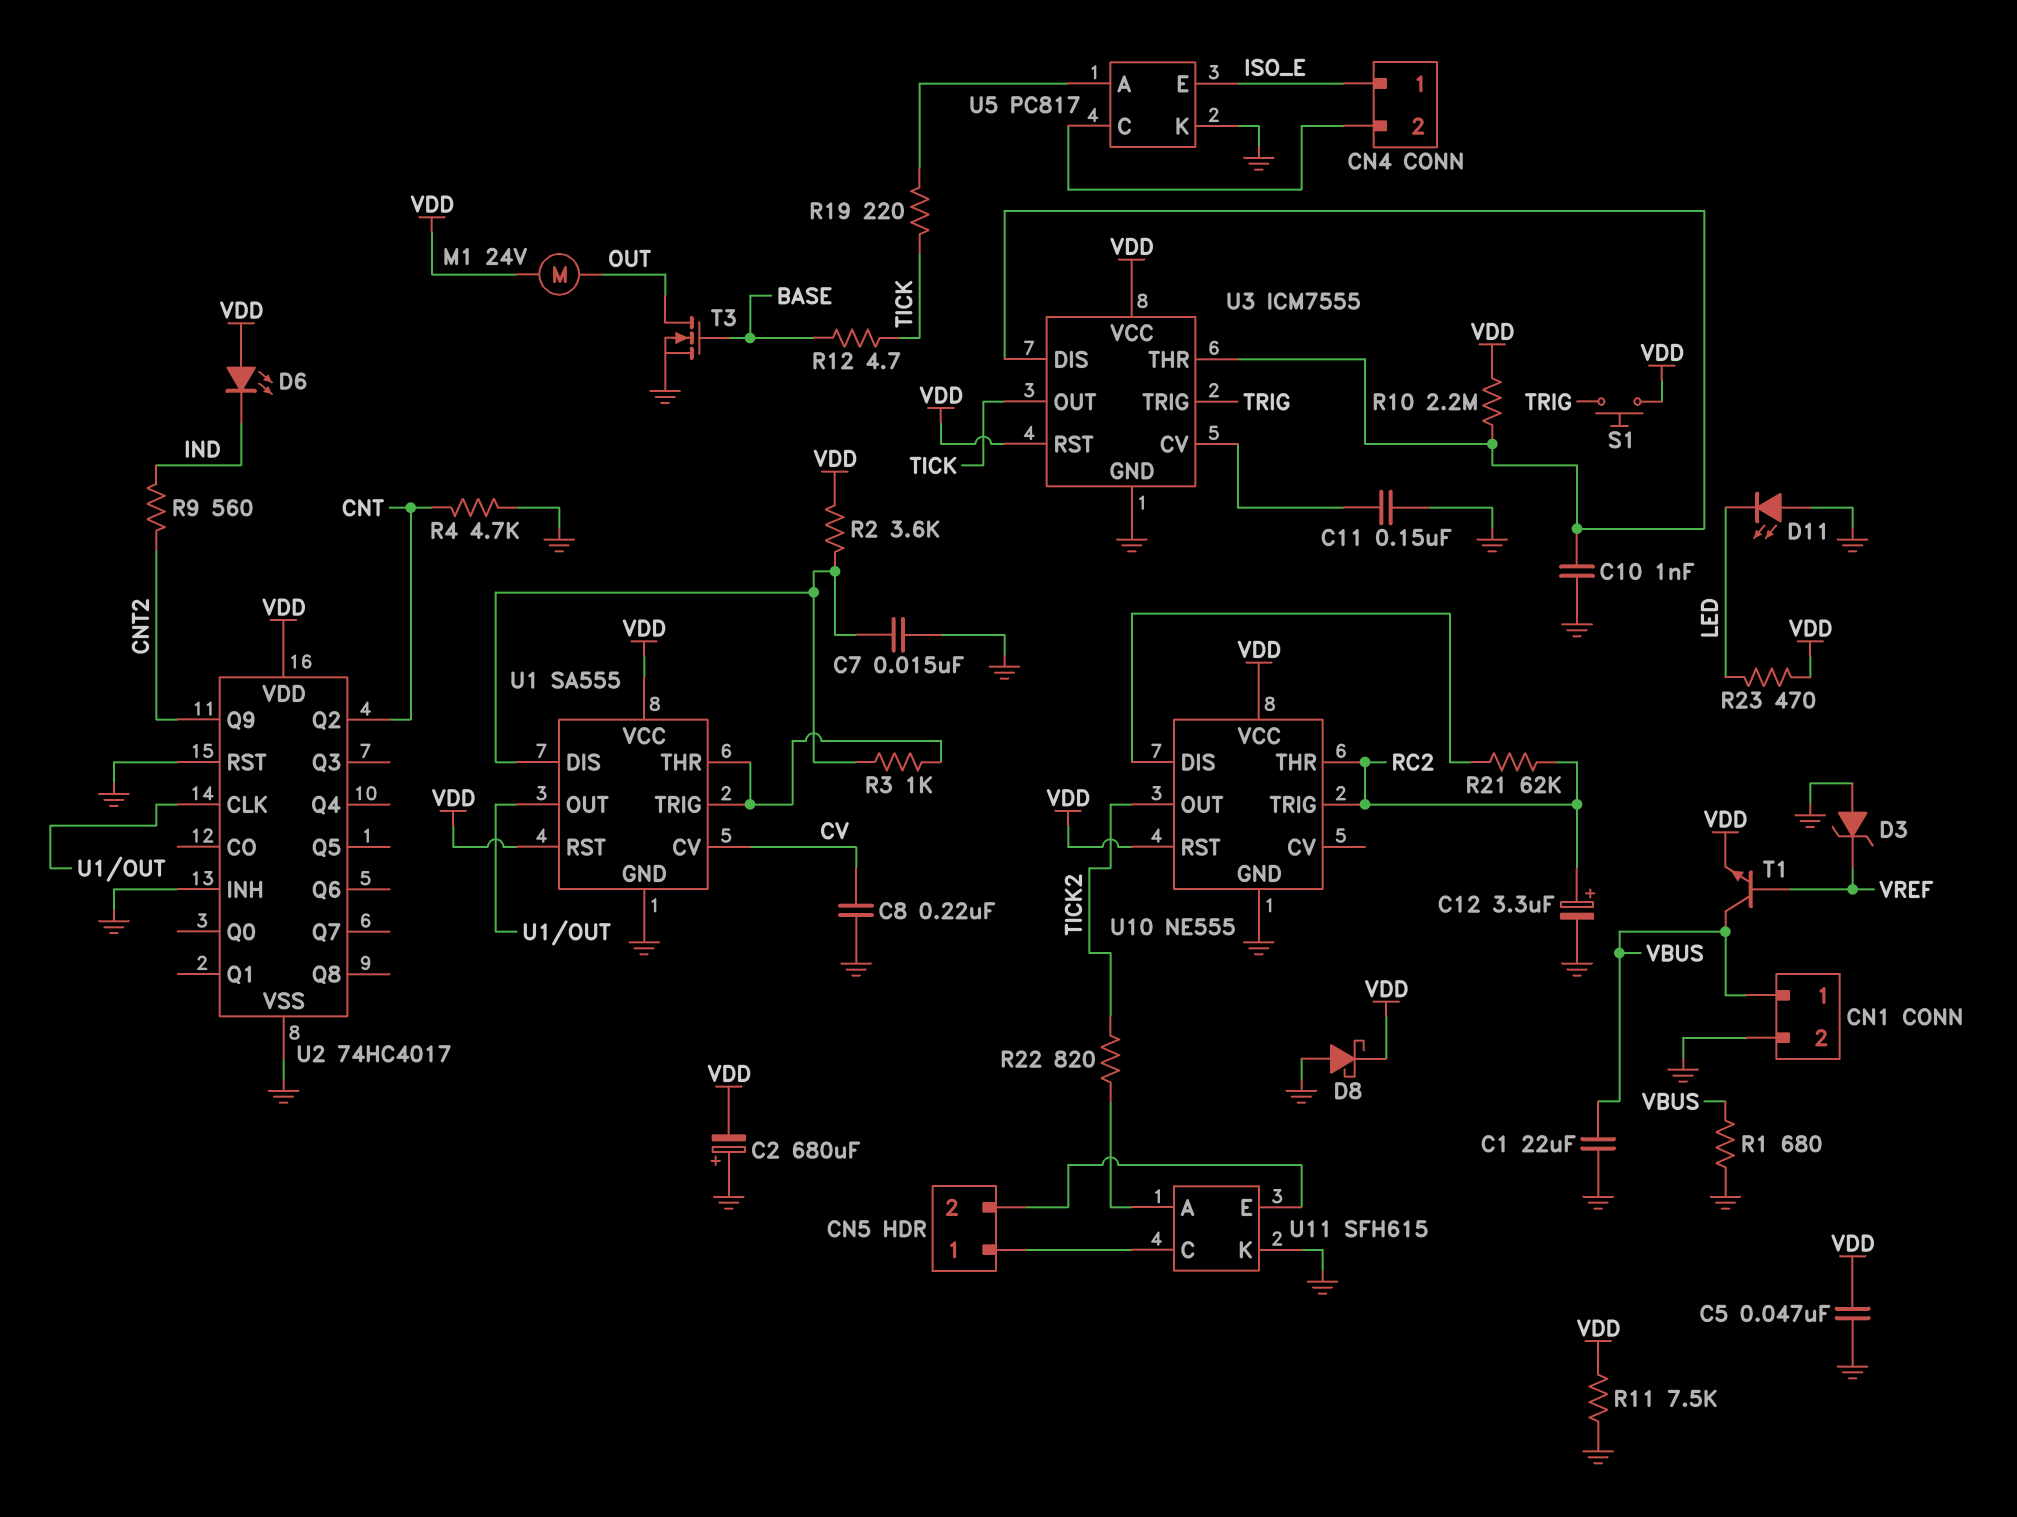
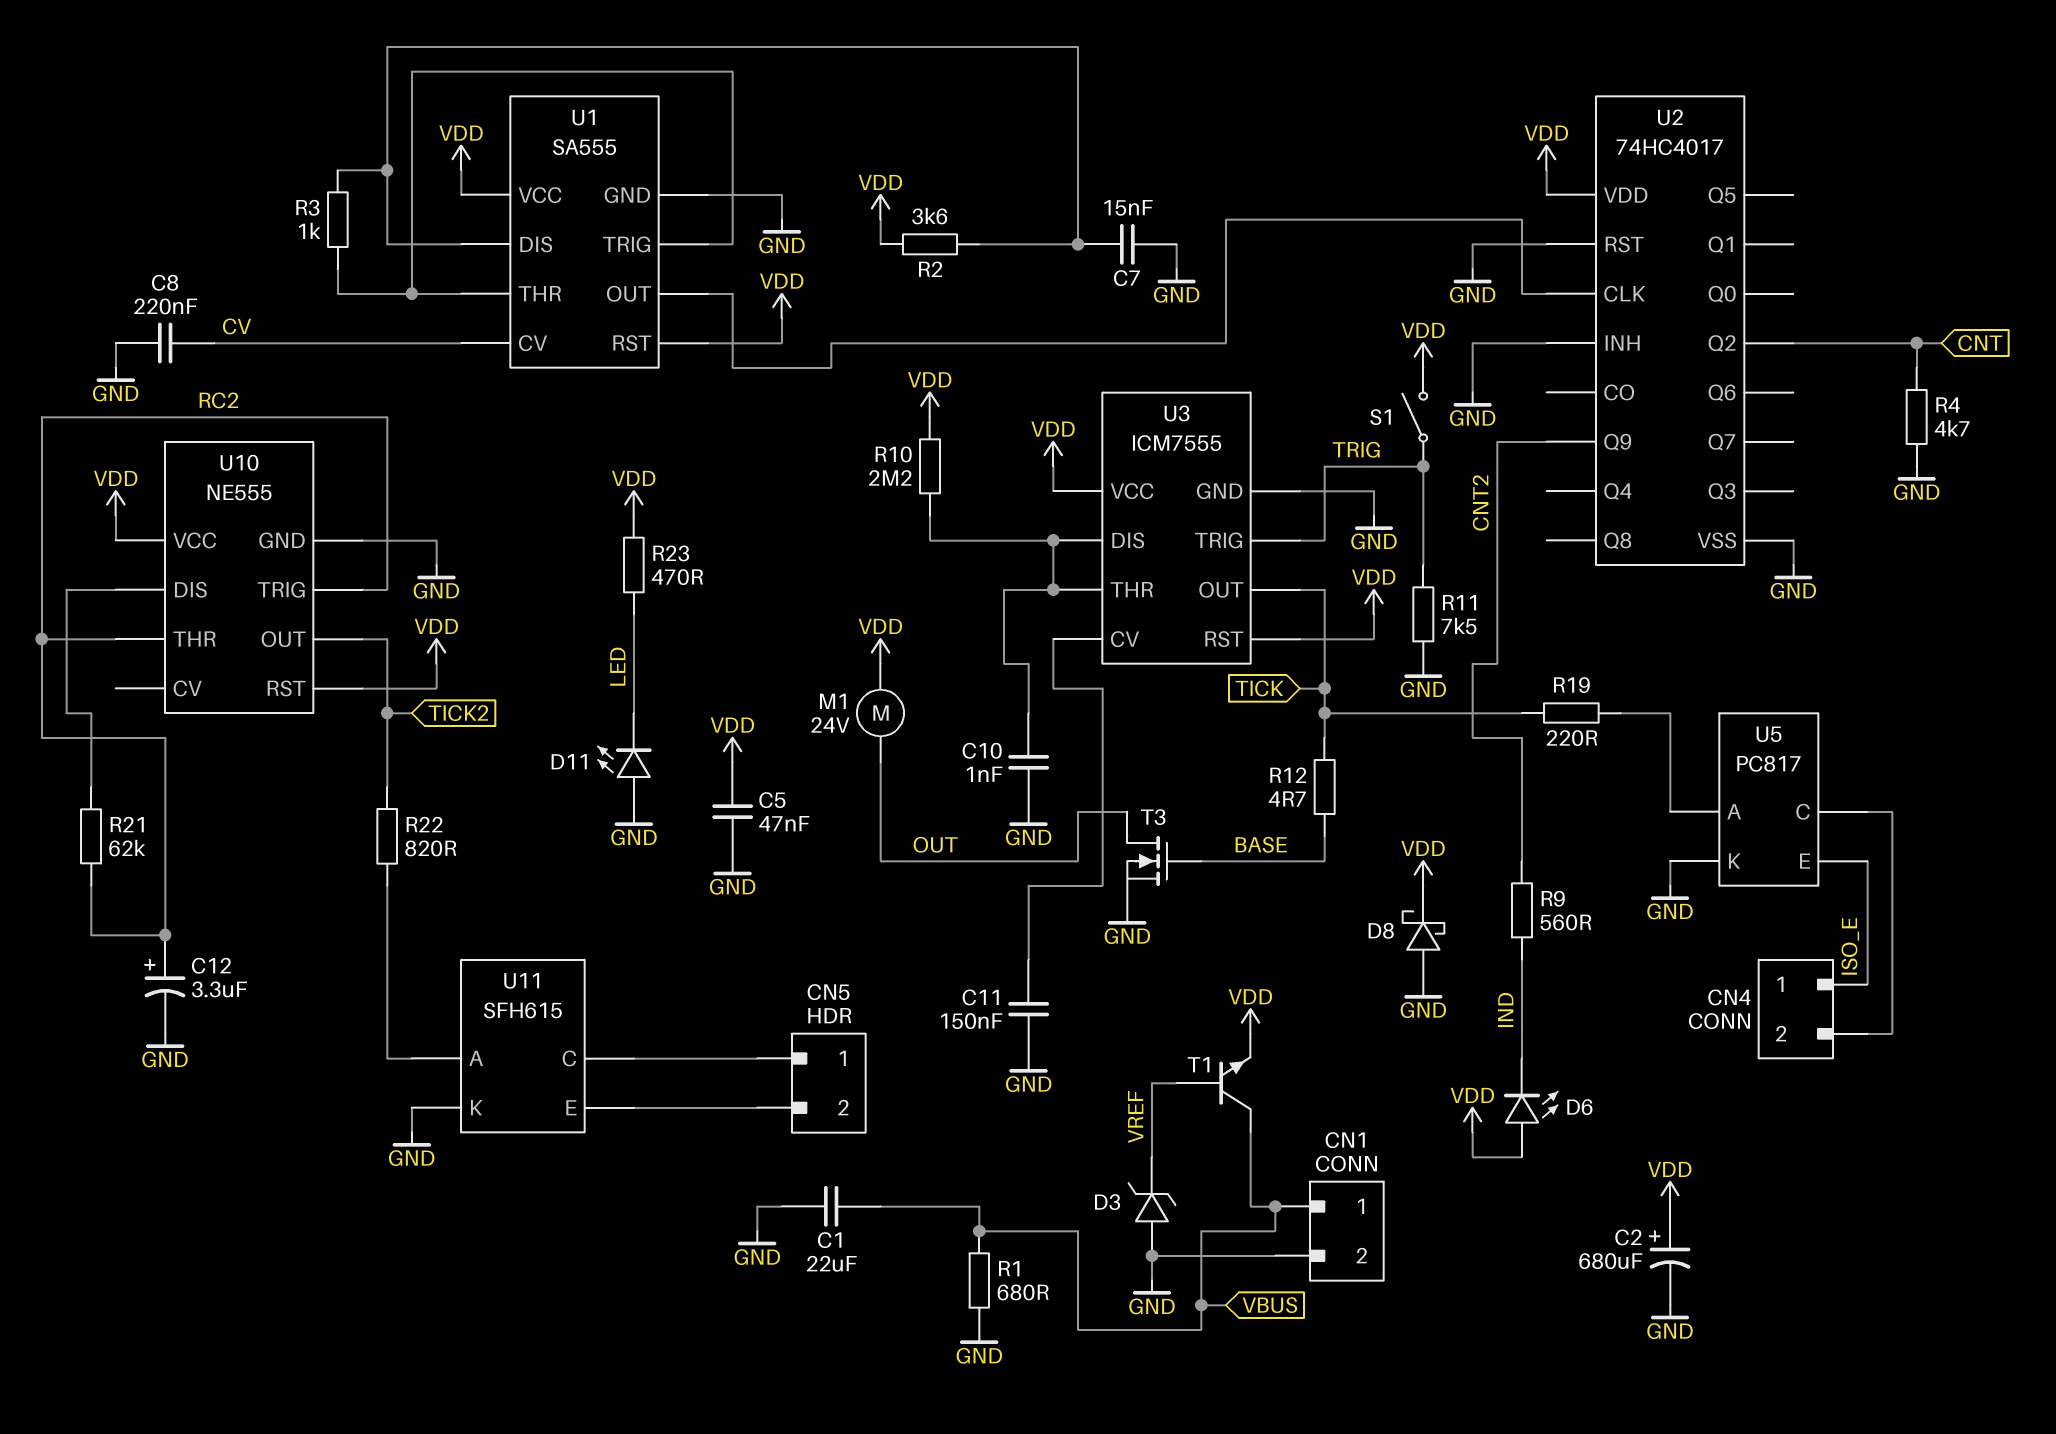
C2: 680uF (plus GND, minus VDD) -> 680uF (plus VDD, minus GND)
R11: 7.5k (GND, VDD) -> 7.5k (GND, TRIG)
S1: button (TRIG, VDD) -> switch (TRIG, VDD)

